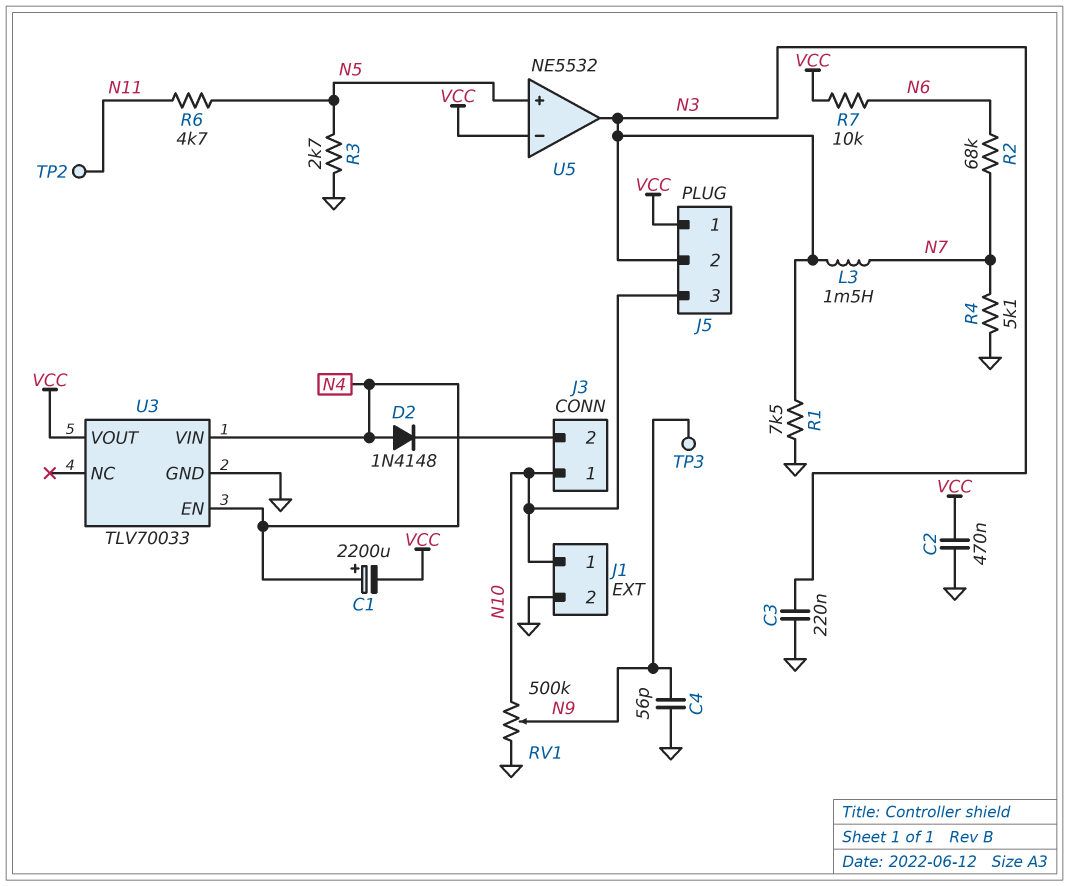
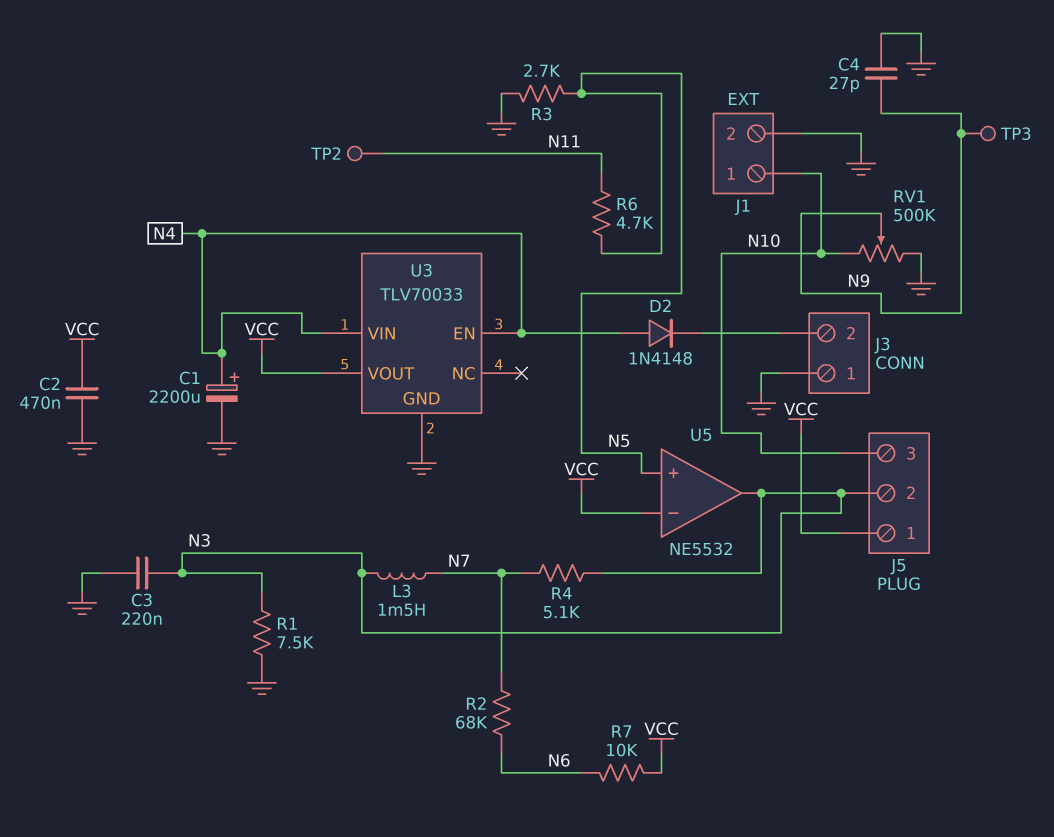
C1: 2200uF (plus N4, minus VCC) -> 2200uF (plus N4, minus GND)
C4: 56pF (GND, N9) -> 27pF (GND, N9)
J3 pin 1: N10 -> GND
R4: 5.1k (GND, N7) -> 5.1k (N3, N7)

